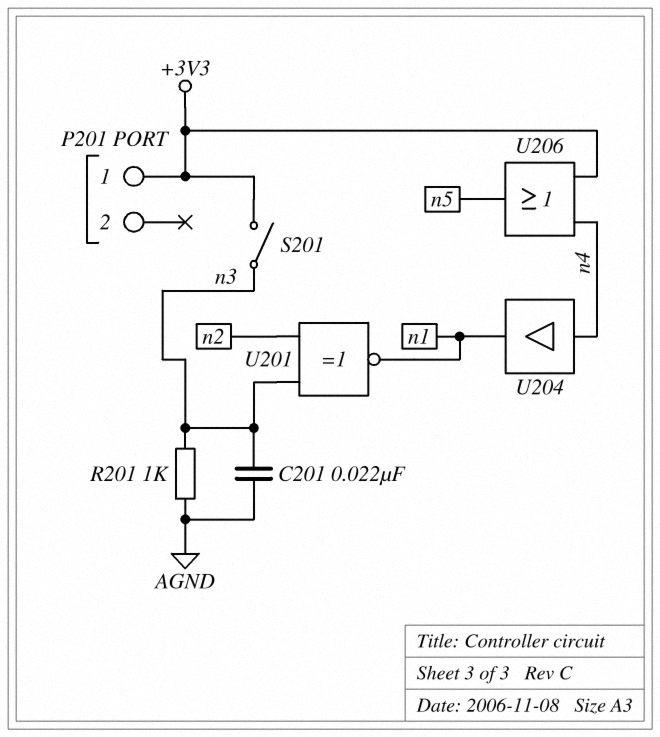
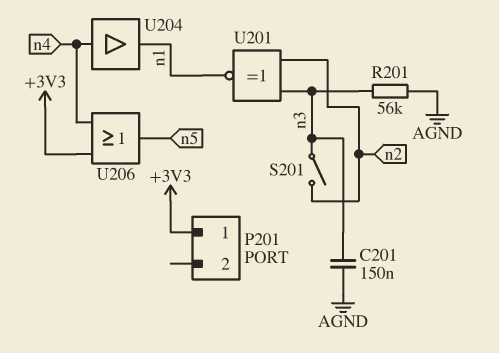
C201: 22nF (AGND, n3) -> 150nF (AGND, n3)
R201: 1k (AGND, n3) -> 56k (AGND, n3)
S201: switch (+3V3, n3) -> switch (n2, n3)

